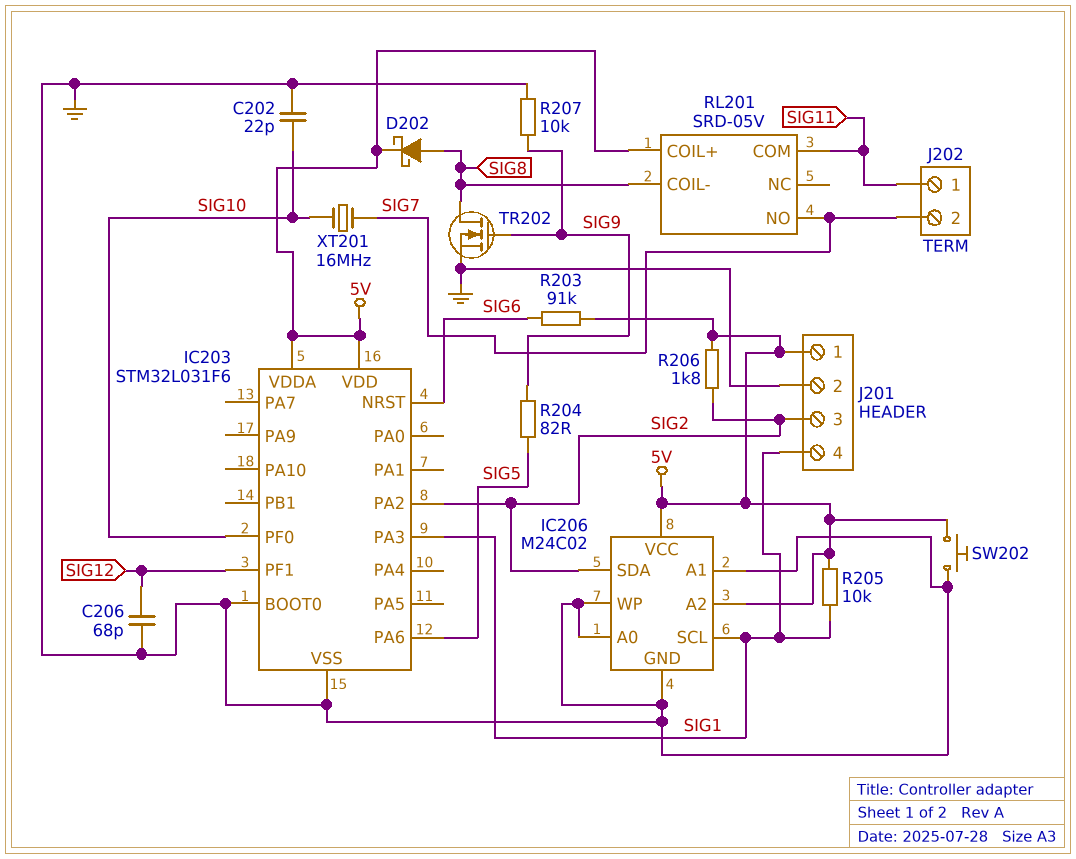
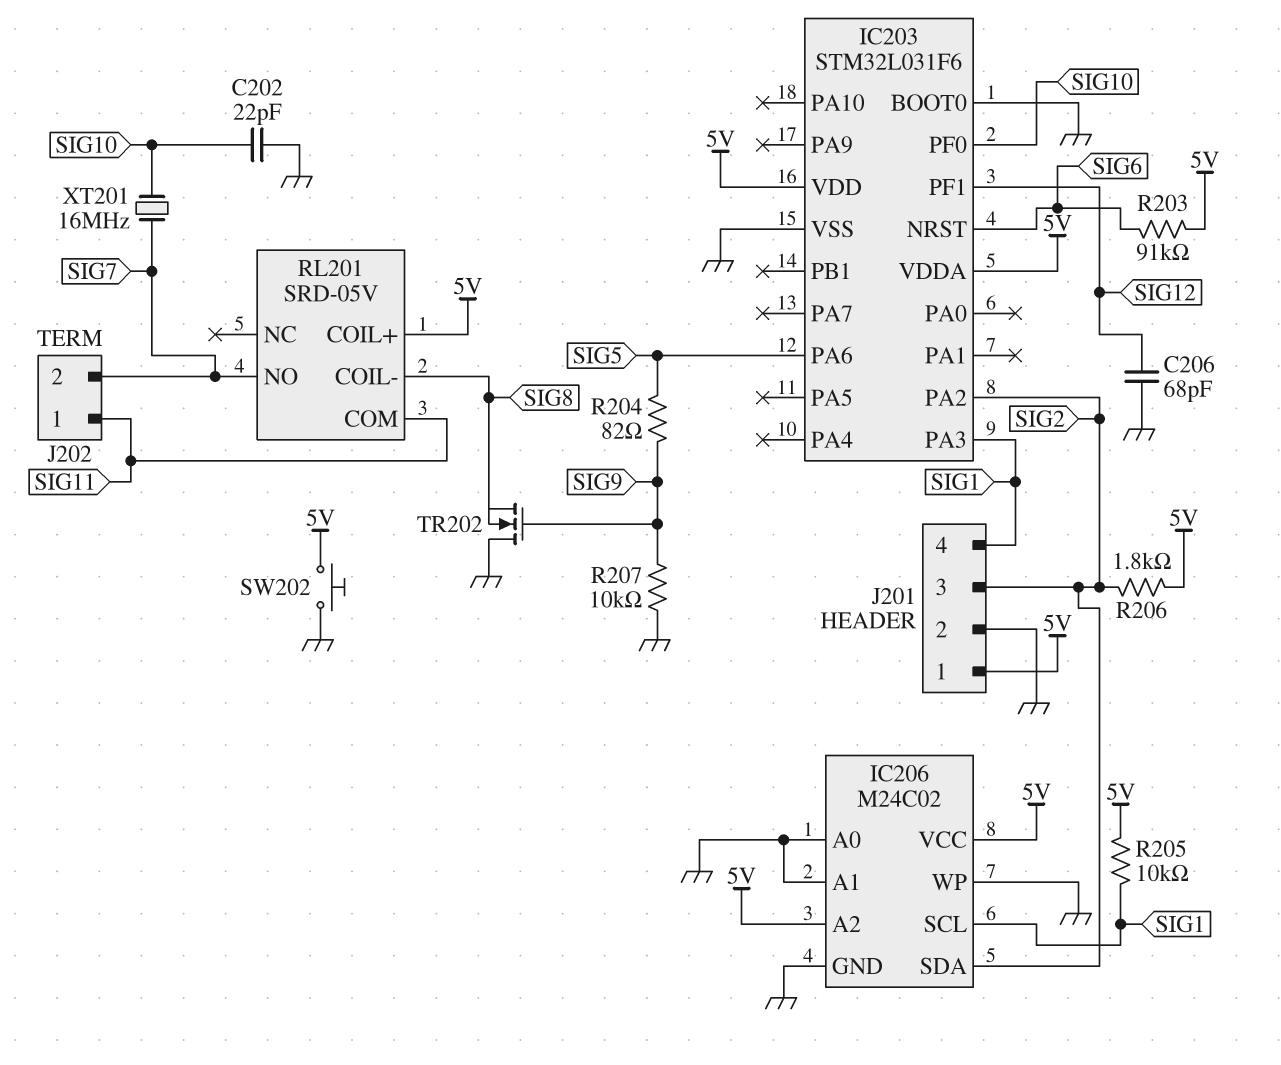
D202: schottky (A SIG8, K 5V) -> none
TR202: NMOS (G SIG9, D SIG8, S GND) -> NMOS (G SIG9, D GND, S SIG8)

